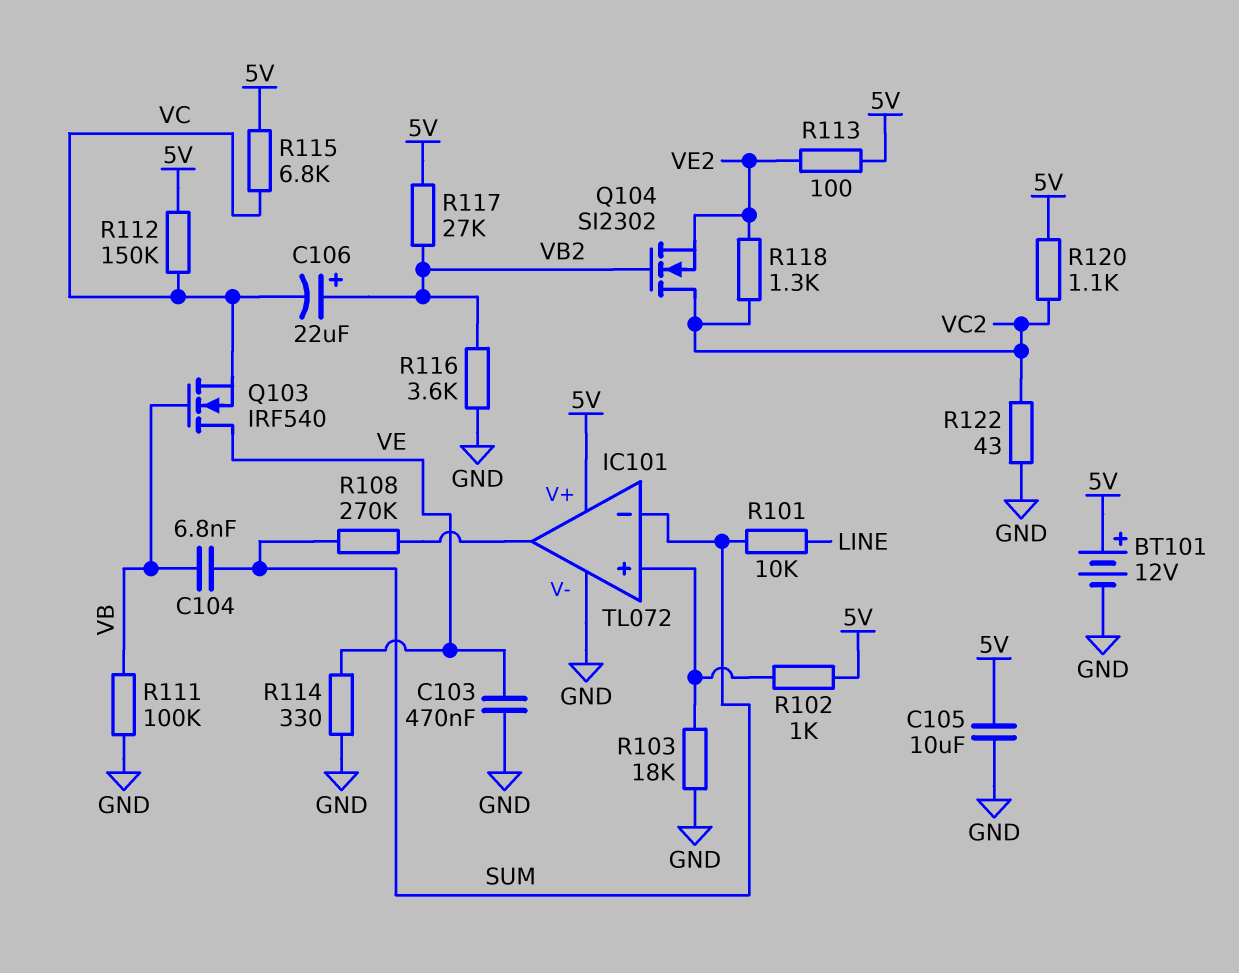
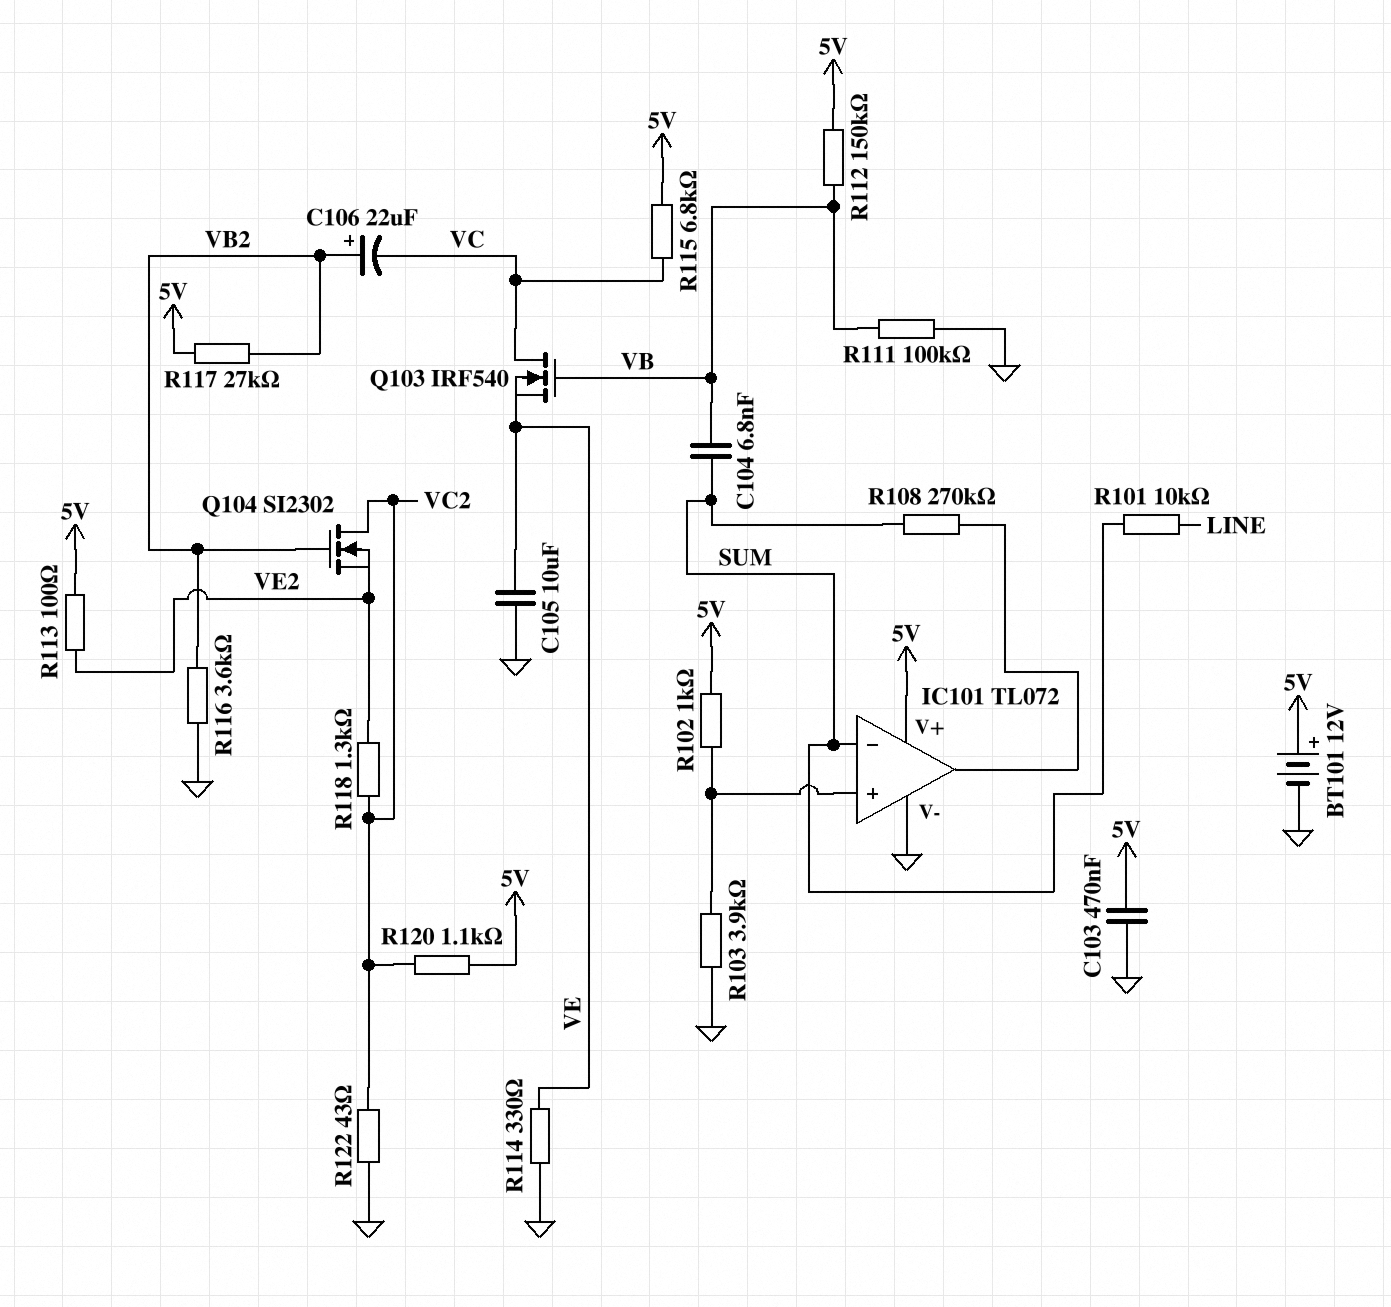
C103: 470nF (GND, VE) -> 470nF (5V, GND)
C105: 10uF (5V, GND) -> 10uF (GND, VE)
Q103: NMOS IRF540 (G VB, D VE, S VC) -> NMOS IRF540 (G VB, D VC, S VE)
R103: 18k (GND, IC101/in+) -> 3.9k (GND, IC101/in+)
R112: 150k (5V, VC) -> 150k (5V, VB)

